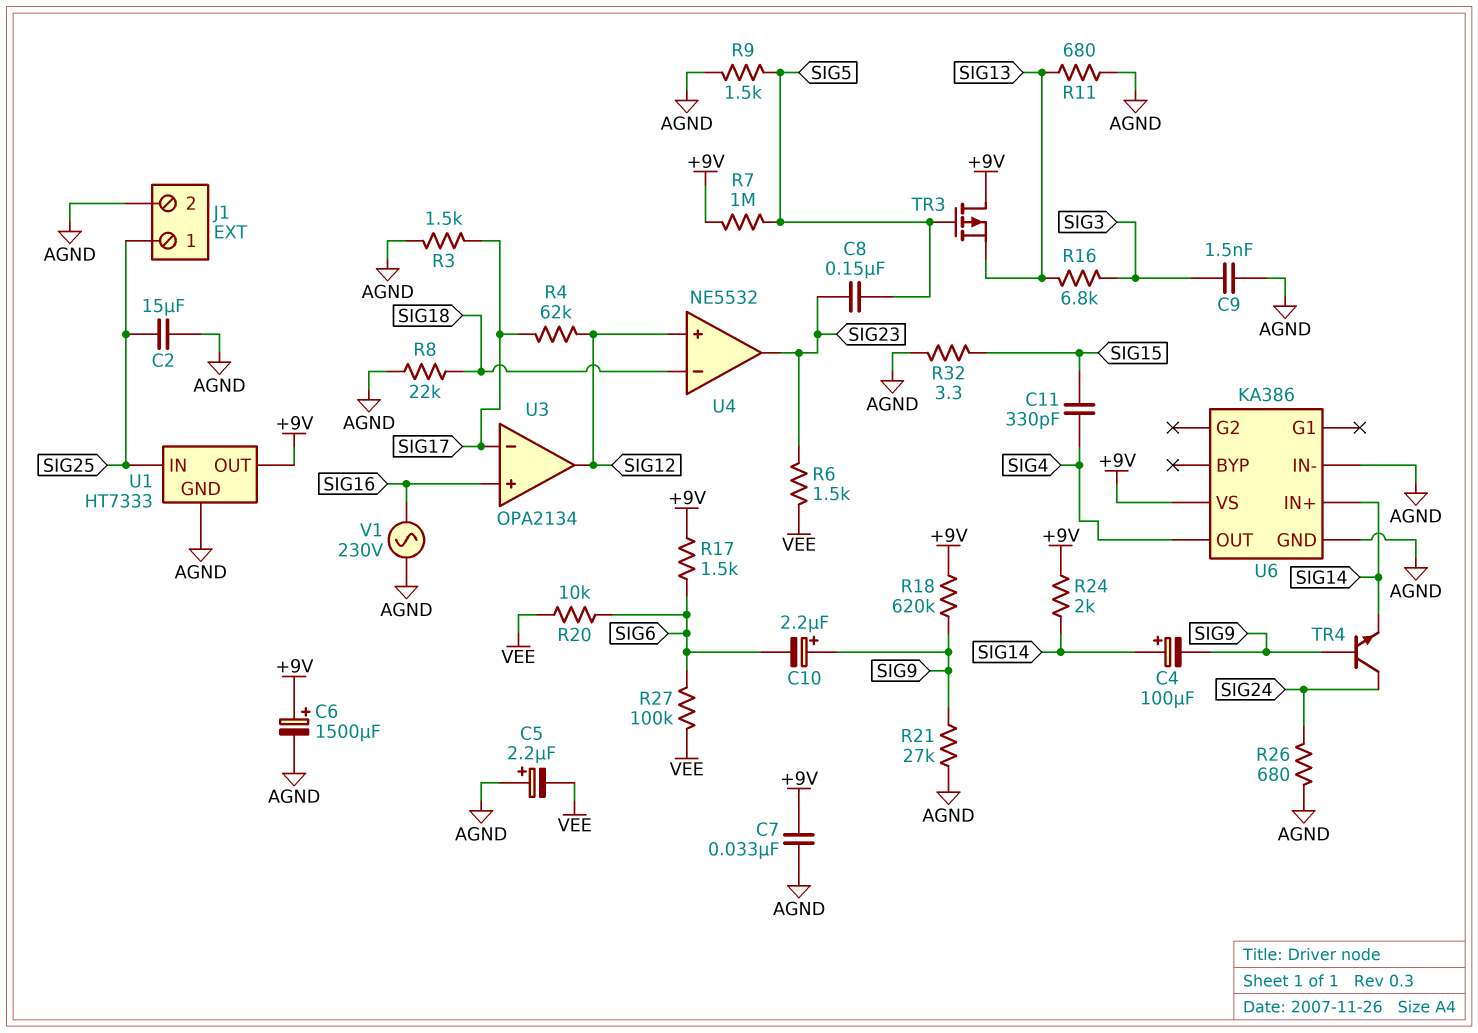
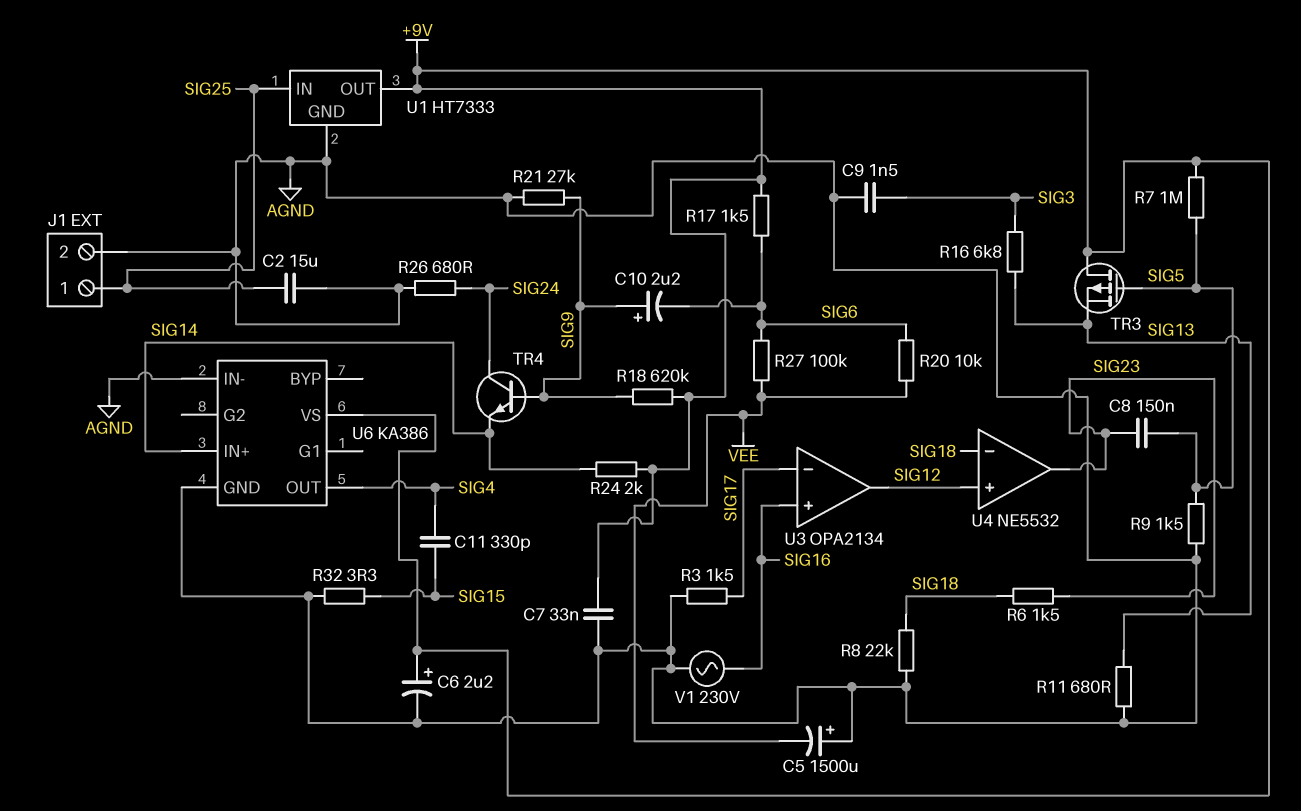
C4: 100uF (plus SIG14, minus SIG9) -> none
C5: 2.2uF (plus AGND, minus VEE) -> 1500uF (plus AGND, minus VEE)
C6: 1500uF (plus +9V, minus AGND) -> 2.2uF (plus +9V, minus AGND)
R4: 62k (SIG12, SIG17) -> none
R6: 1.5k (SIG23, VEE) -> 1.5k (SIG18, SIG23)

